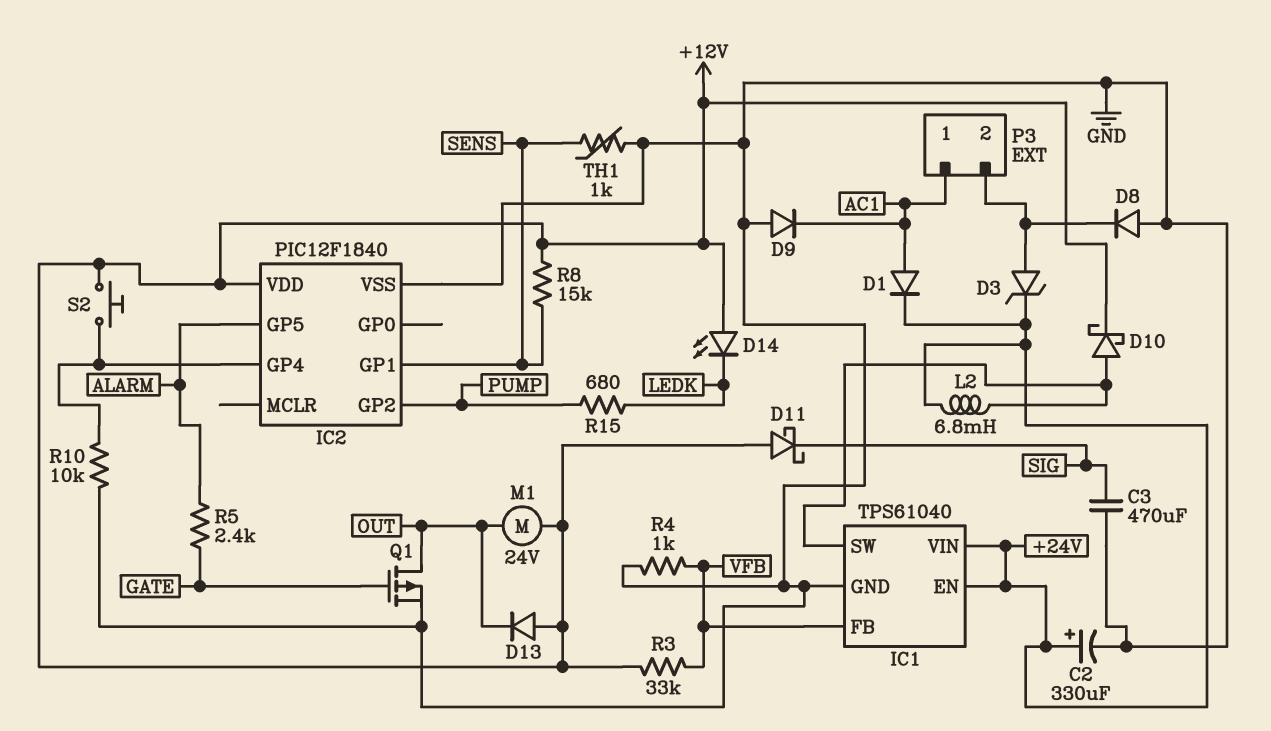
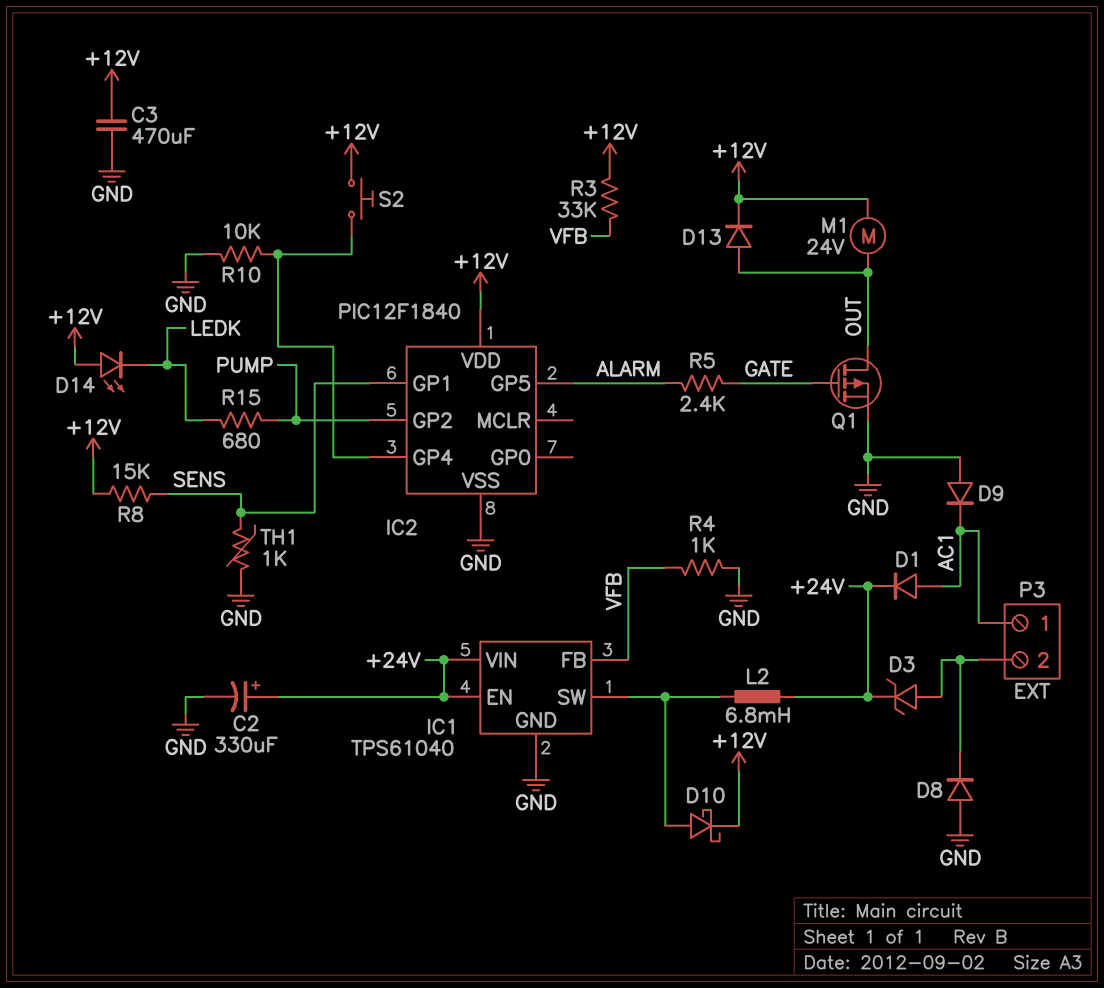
C3: 470uF (GND, SIG) -> 470uF (+12V, GND)
D11: schottky (A +12V, K SIG) -> none
D13: diode (A +12V, K OUT) -> diode (A OUT, K +12V)

